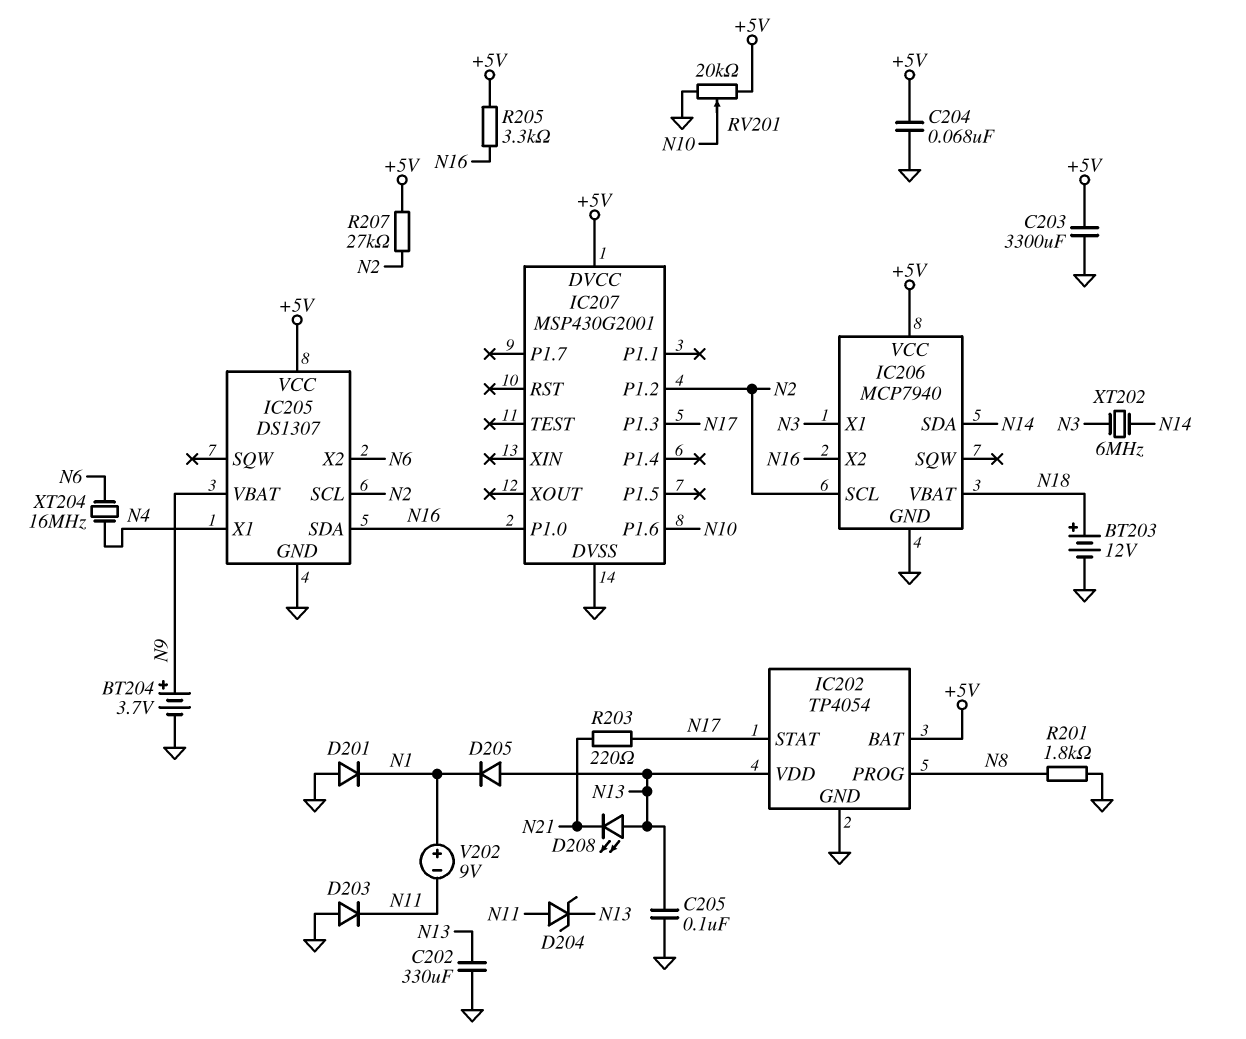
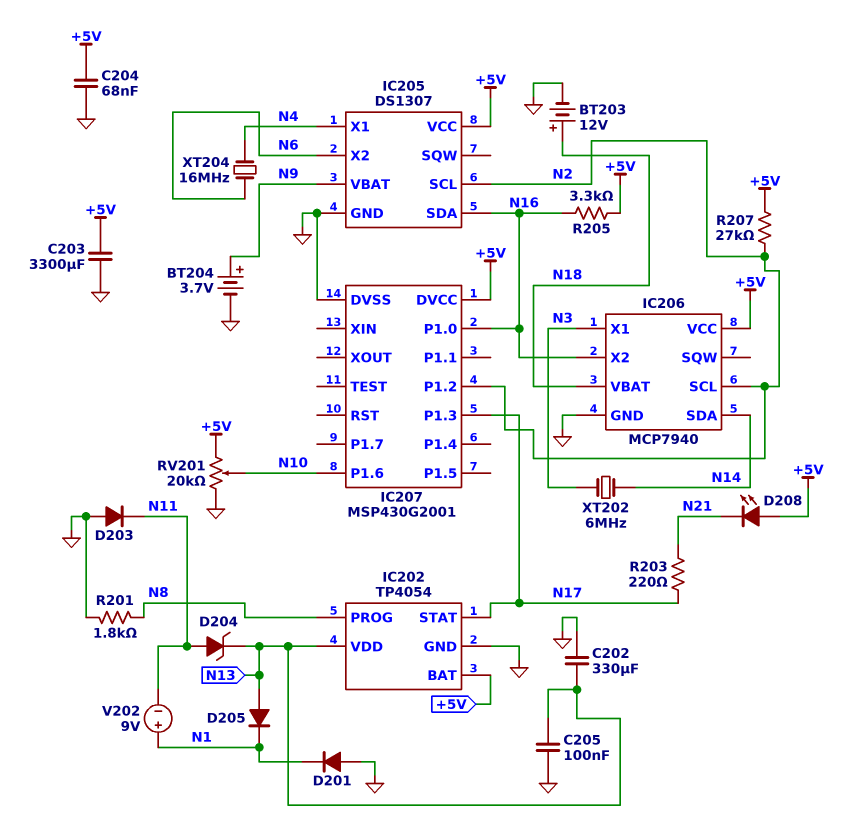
D208: LED (A N13, K N21) -> LED (A +5V, K N21)

